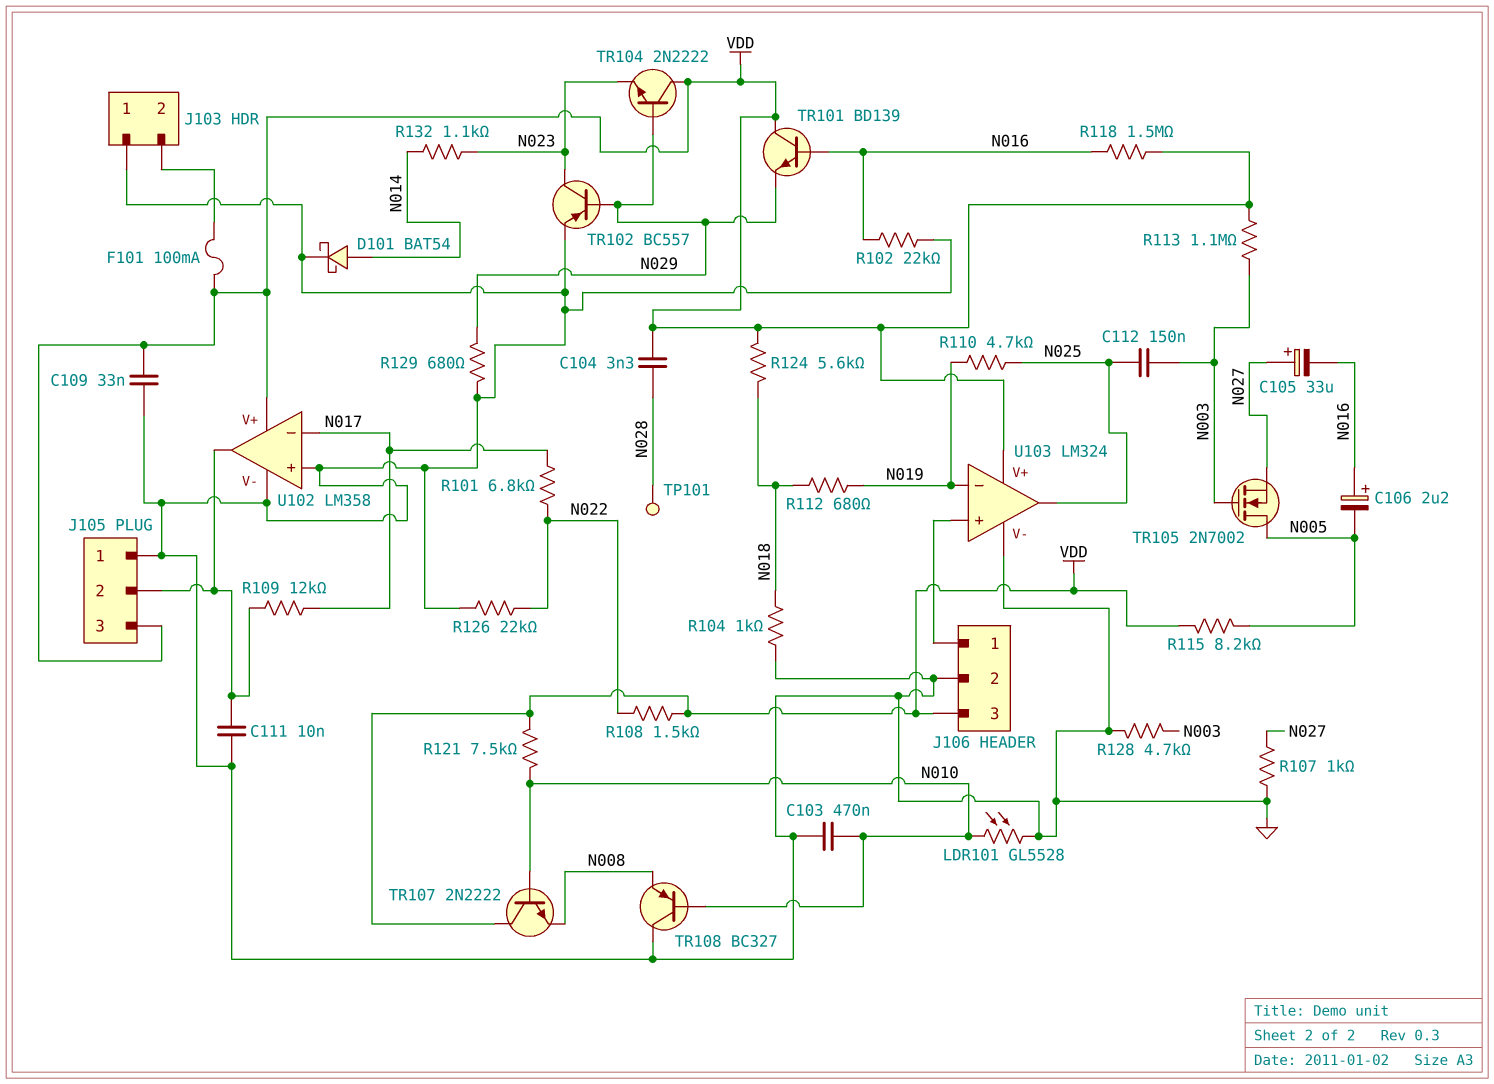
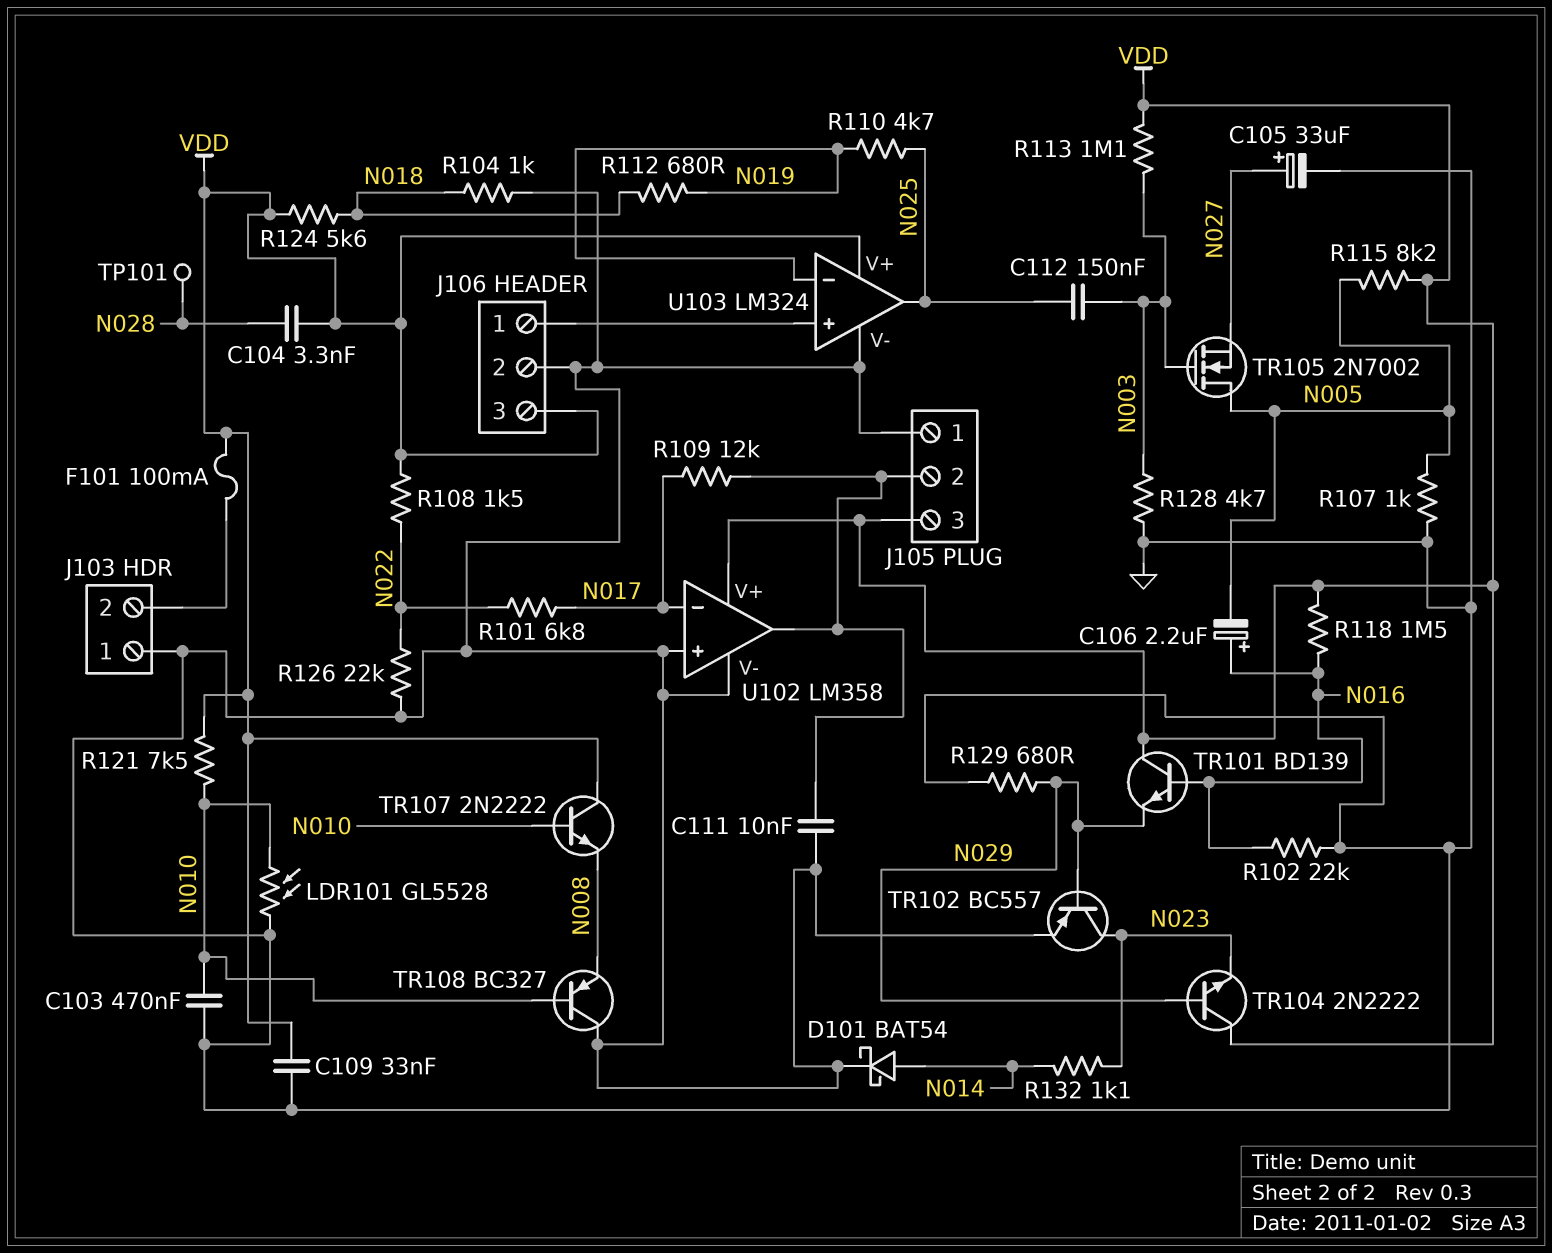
C105: 33uF (plus N027, minus N016) -> 33uF (plus N027, minus GND)
R107: 1k (GND, N027) -> 1k (GND, N005)

